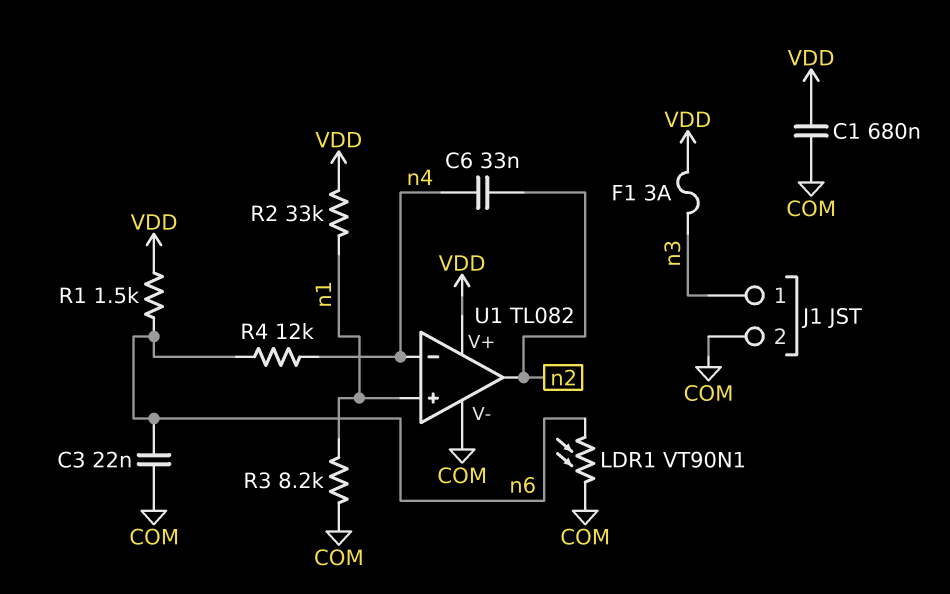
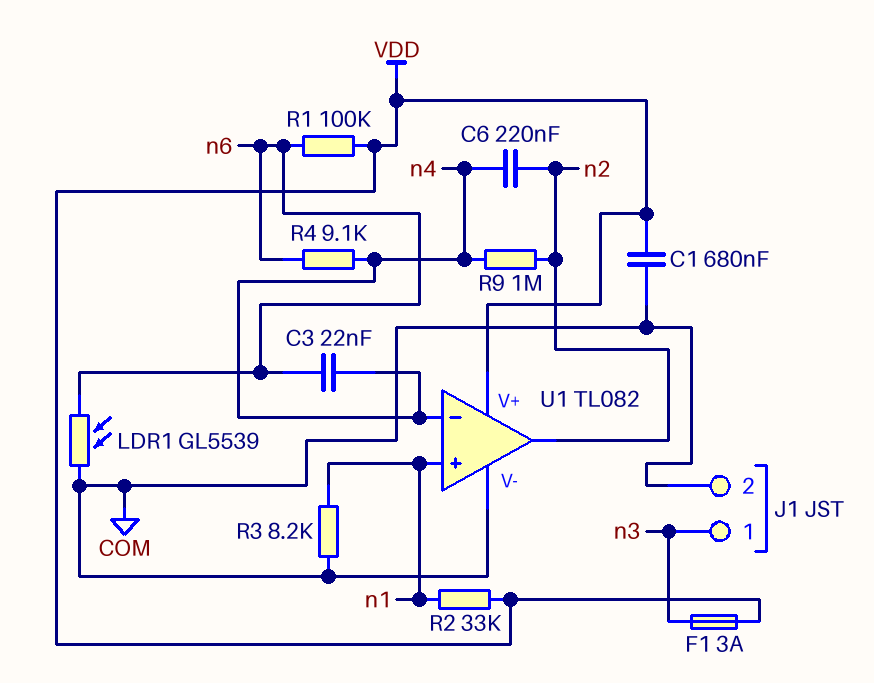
C3: 22nF (COM, n6) -> 22nF (n4, n6)
C6: 33nF (n2, n4) -> 220nF (n2, n4)
LDR1: VT90N1 (COM, n6) -> GL5539 (COM, n6)
R1: 1.5k (VDD, n6) -> 100k (VDD, n6)
R4: 12k (n4, n6) -> 9.1k (n4, n6)
R9: none -> 1M (n2, n4)

